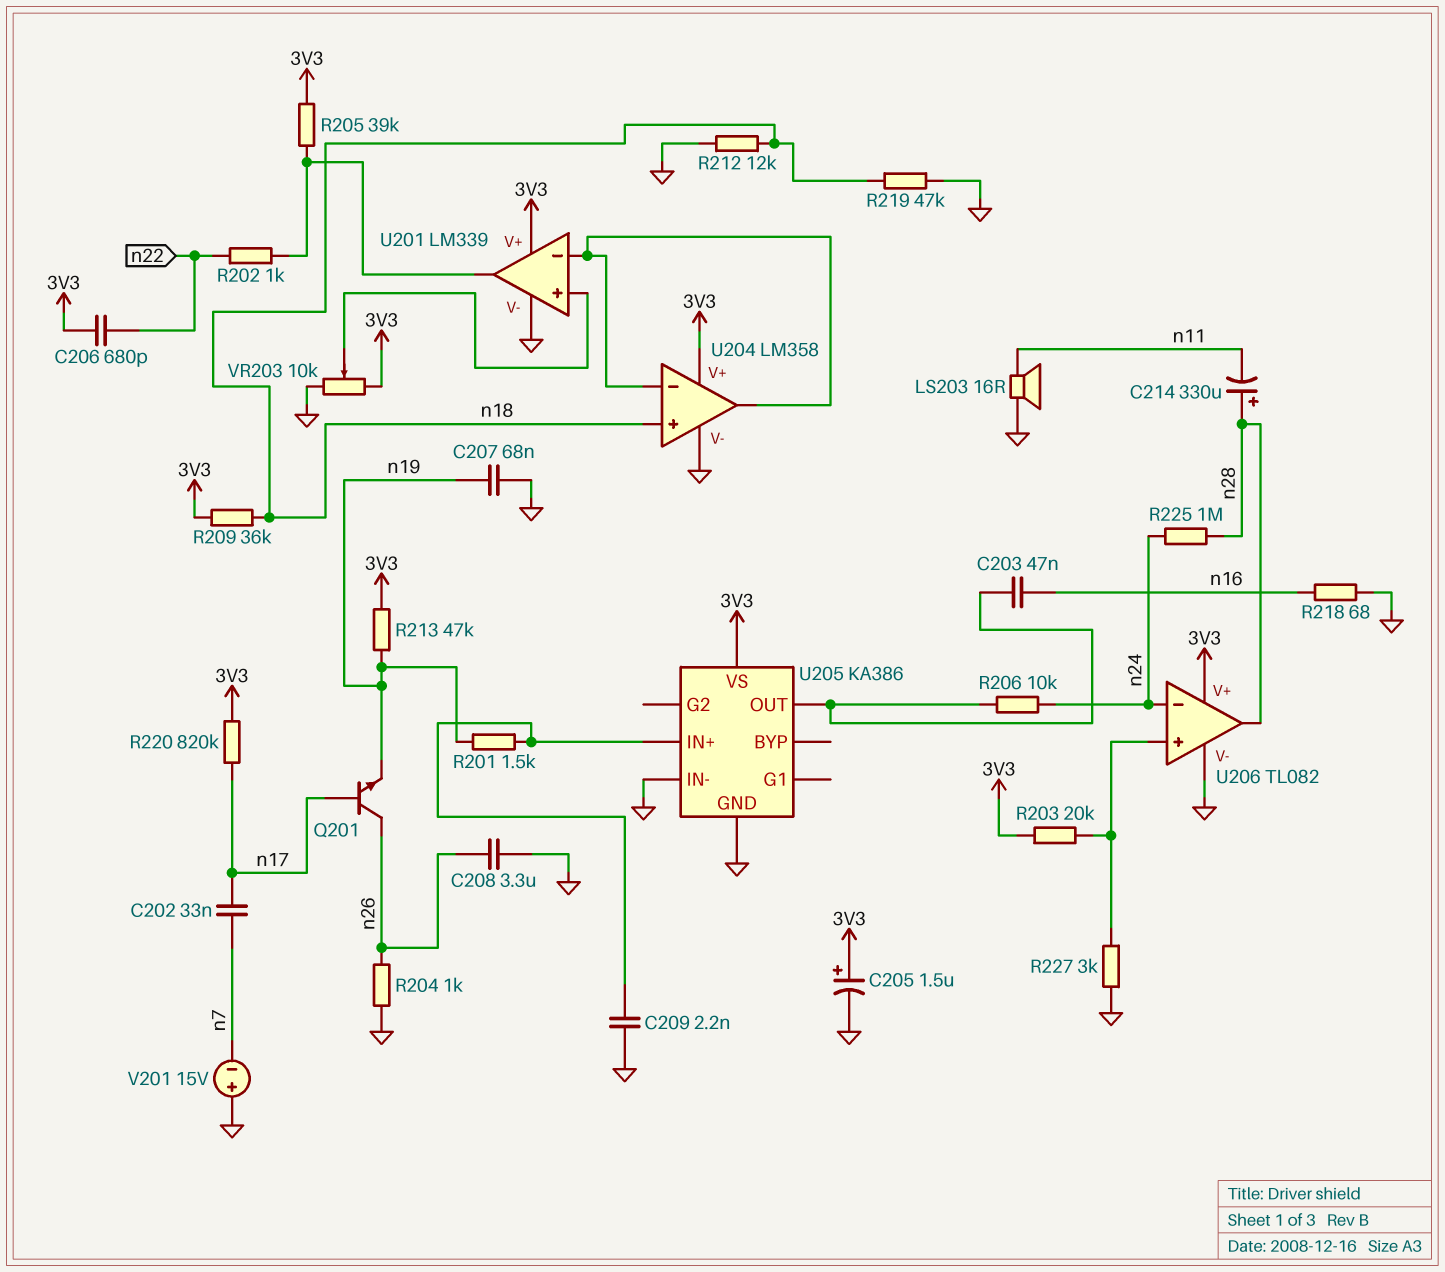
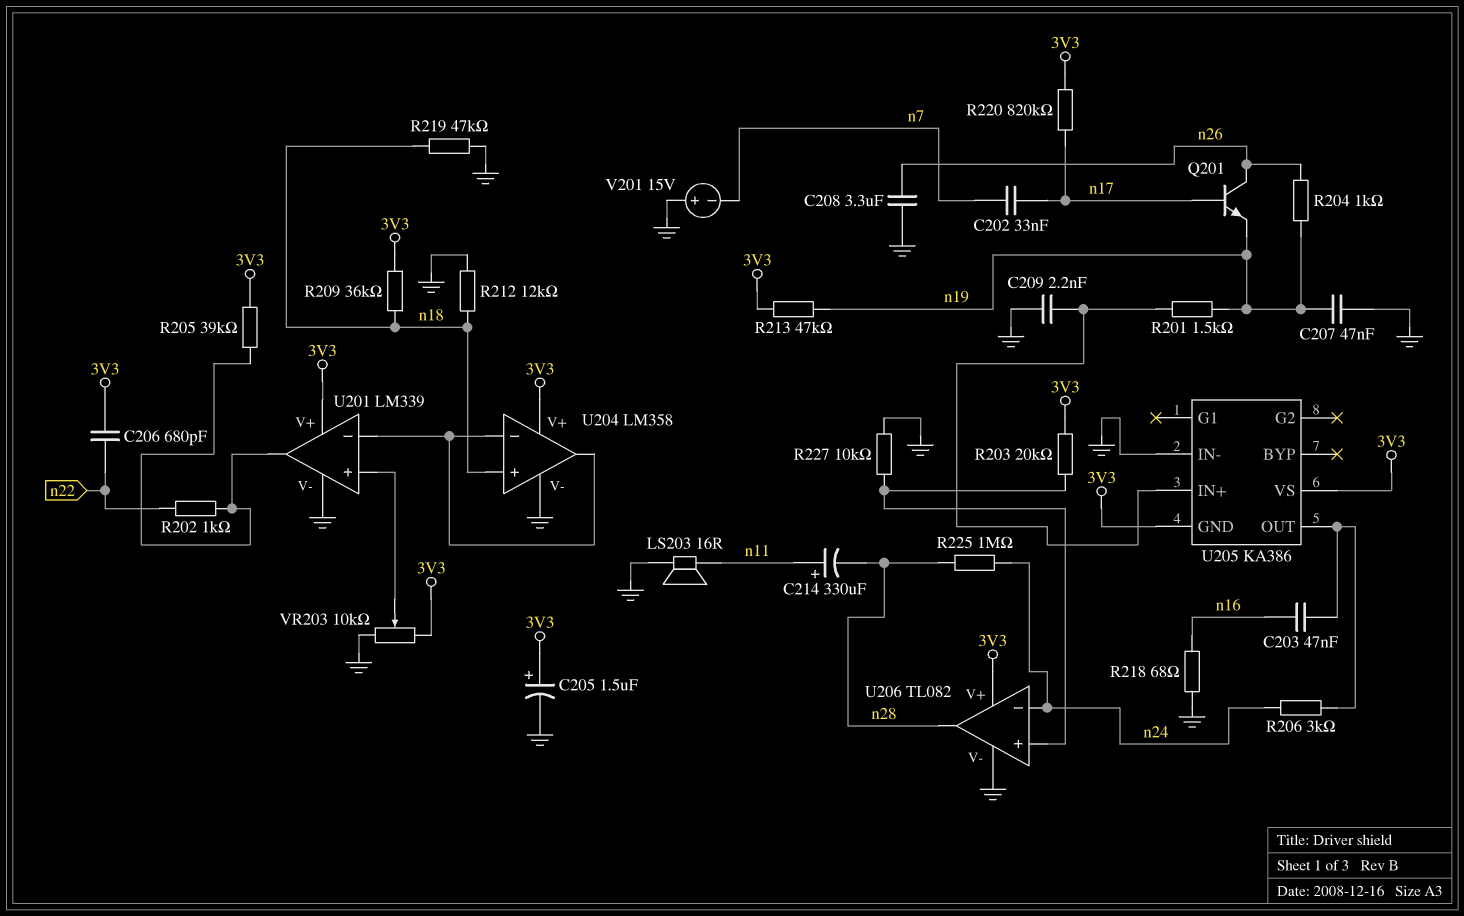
C207: 68nF (GND, n19) -> 47nF (GND, n19)
C214: 330uF (plus n28, minus n11) -> 330uF (plus n11, minus n28)
R204: 1k (GND, n26) -> 1k (n19, n26)
R206: 10k (U205/OUT, n24) -> 3k (U205/OUT, n24)
R227: 3k (GND, U206/in+) -> 10k (GND, U206/in+)
U205 pin GND: GND -> 3V3

